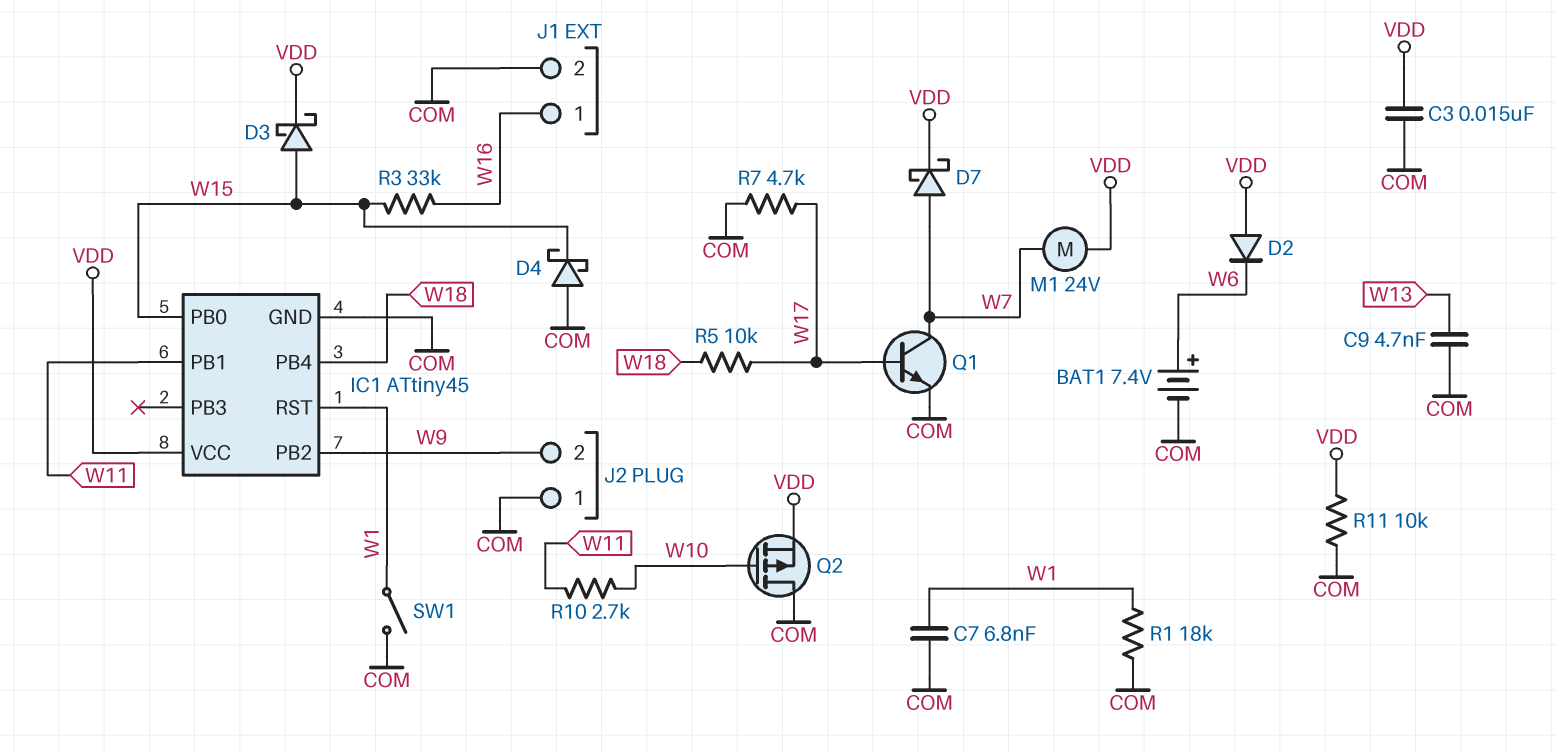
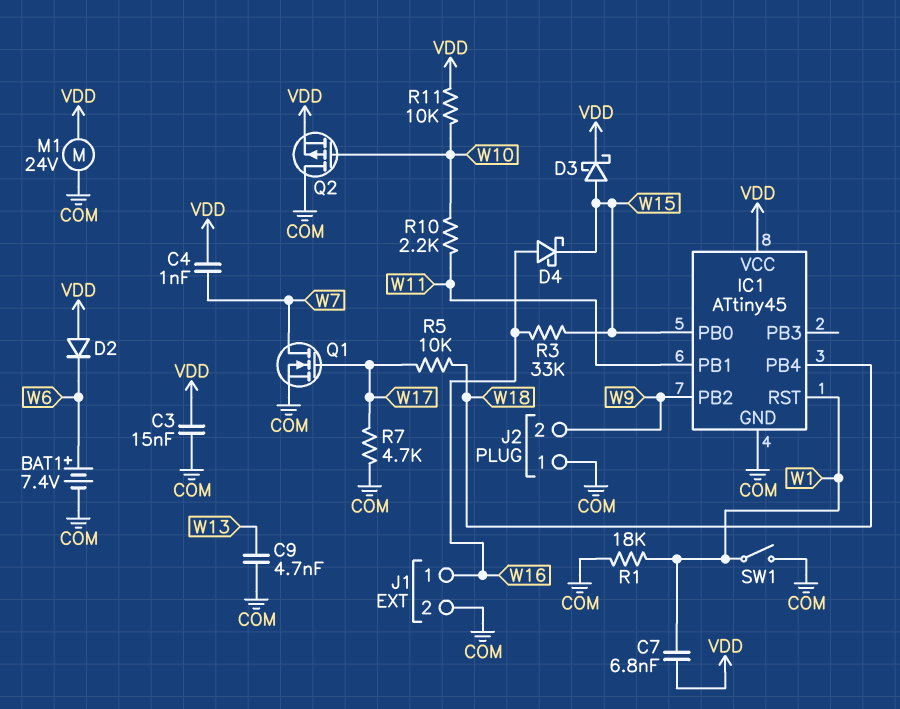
C4: none -> 1nF (VDD, W7)
C7: 6.8nF (COM, W1) -> 6.8nF (VDD, W1)
D4: schottky (A COM, K W15) -> schottky (A W16, K W15)
D7: schottky (A W7, K VDD) -> none
M1: motor 24V (VDD, W7) -> motor 24V (COM, VDD)
Q1: NPN (B W17, C W7, E COM) -> NMOS (G W17, D W7, S COM)
R10: 2.7k (W10, W11) -> 2.2k (W10, W11)
R11: 10k (COM, VDD) -> 10k (VDD, W10)

